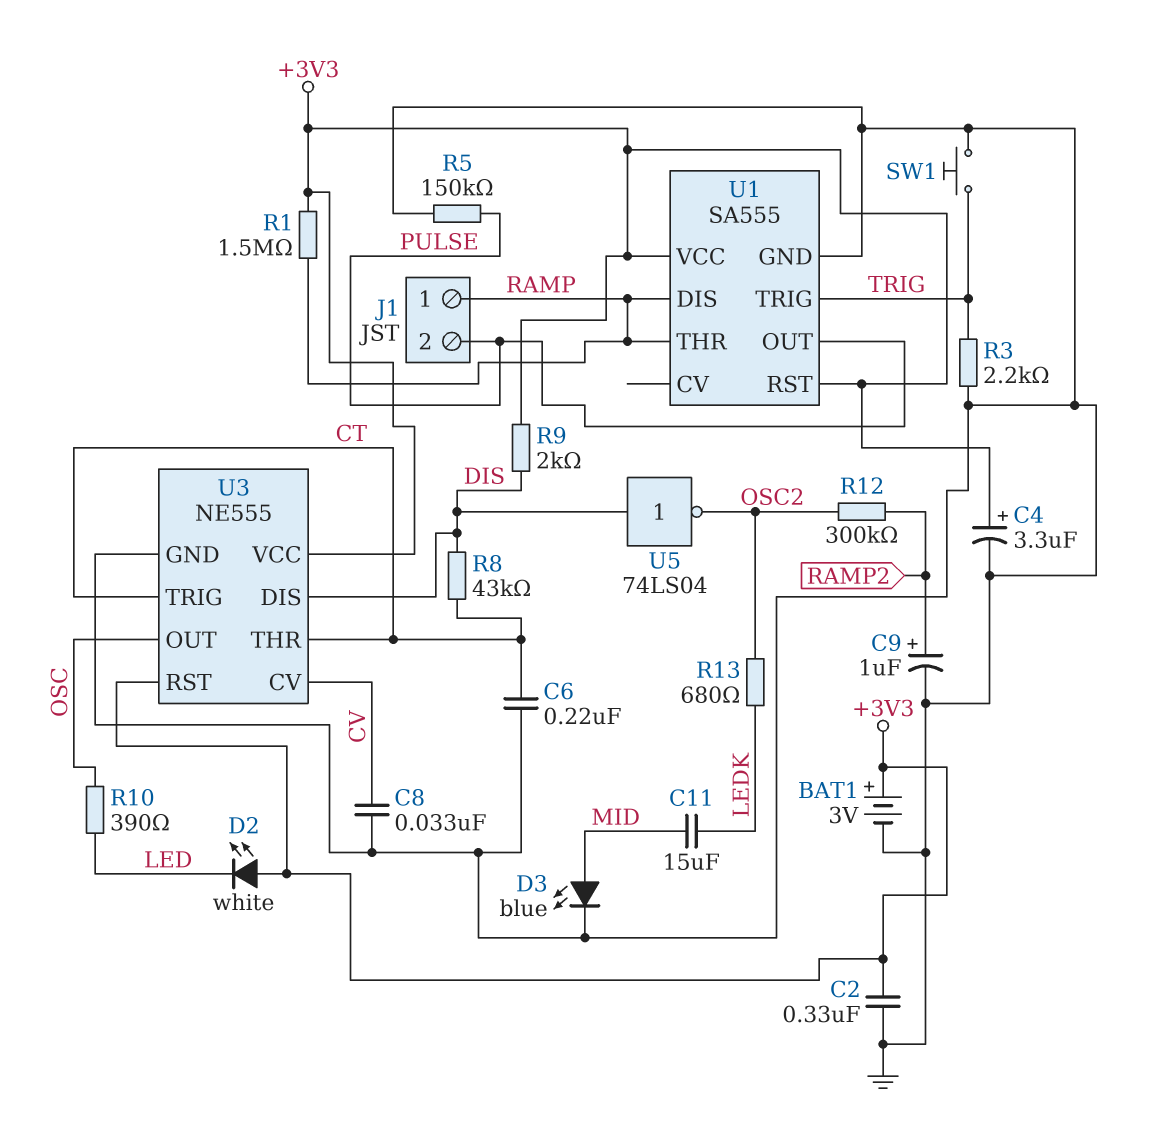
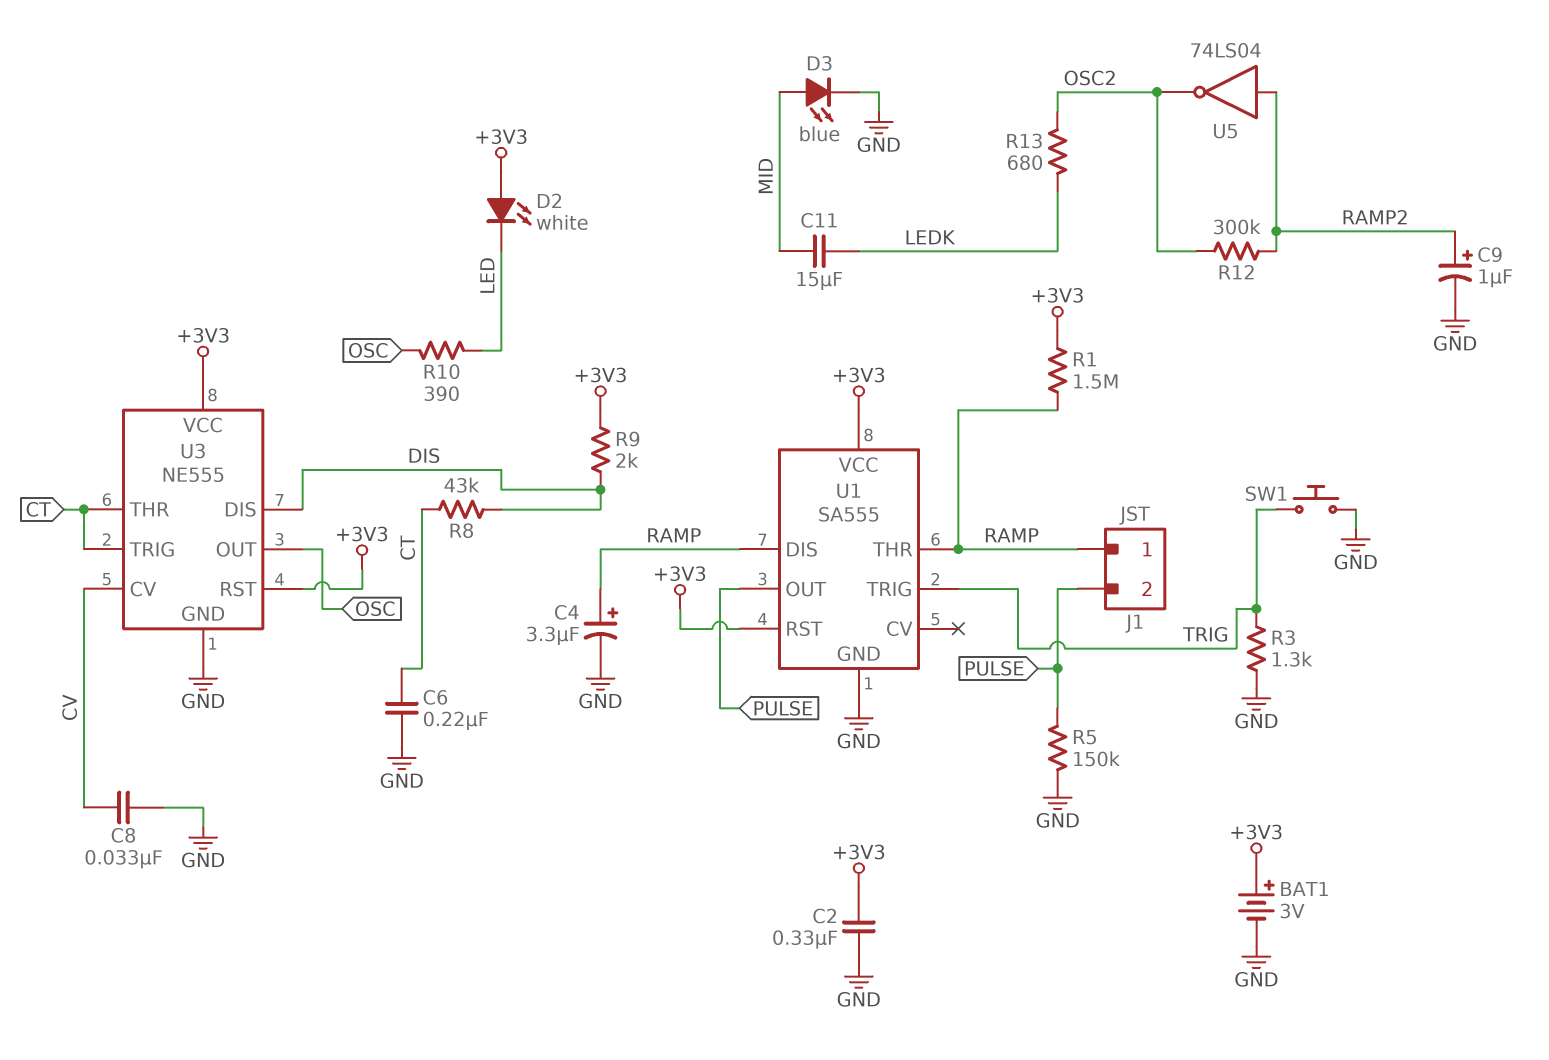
C4: 3.3uF (plus +3V3, minus GND) -> 3.3uF (plus RAMP, minus GND)
R3: 2.2k (GND, TRIG) -> 1.3k (GND, TRIG)
U5: NOT 74LS04 (in DIS, out OSC2) -> NOT 74LS04 (in RAMP2, out OSC2)

